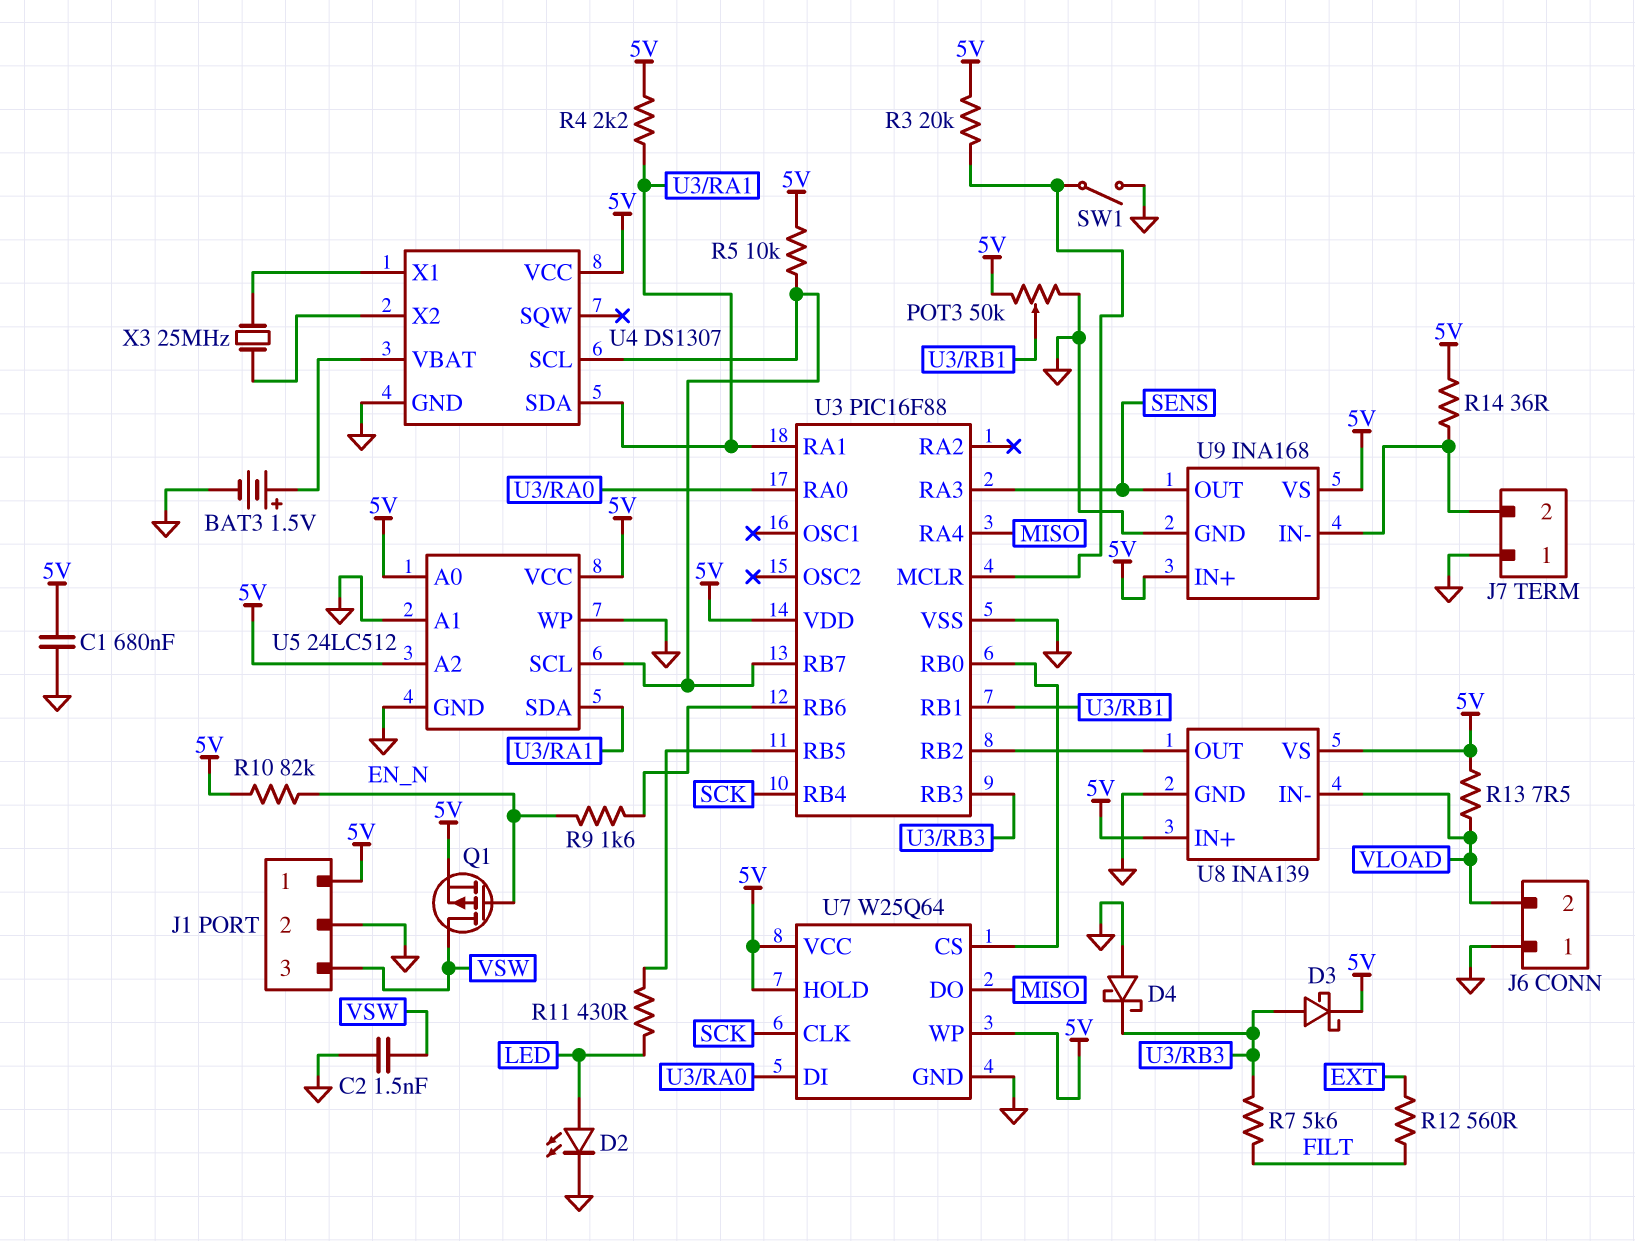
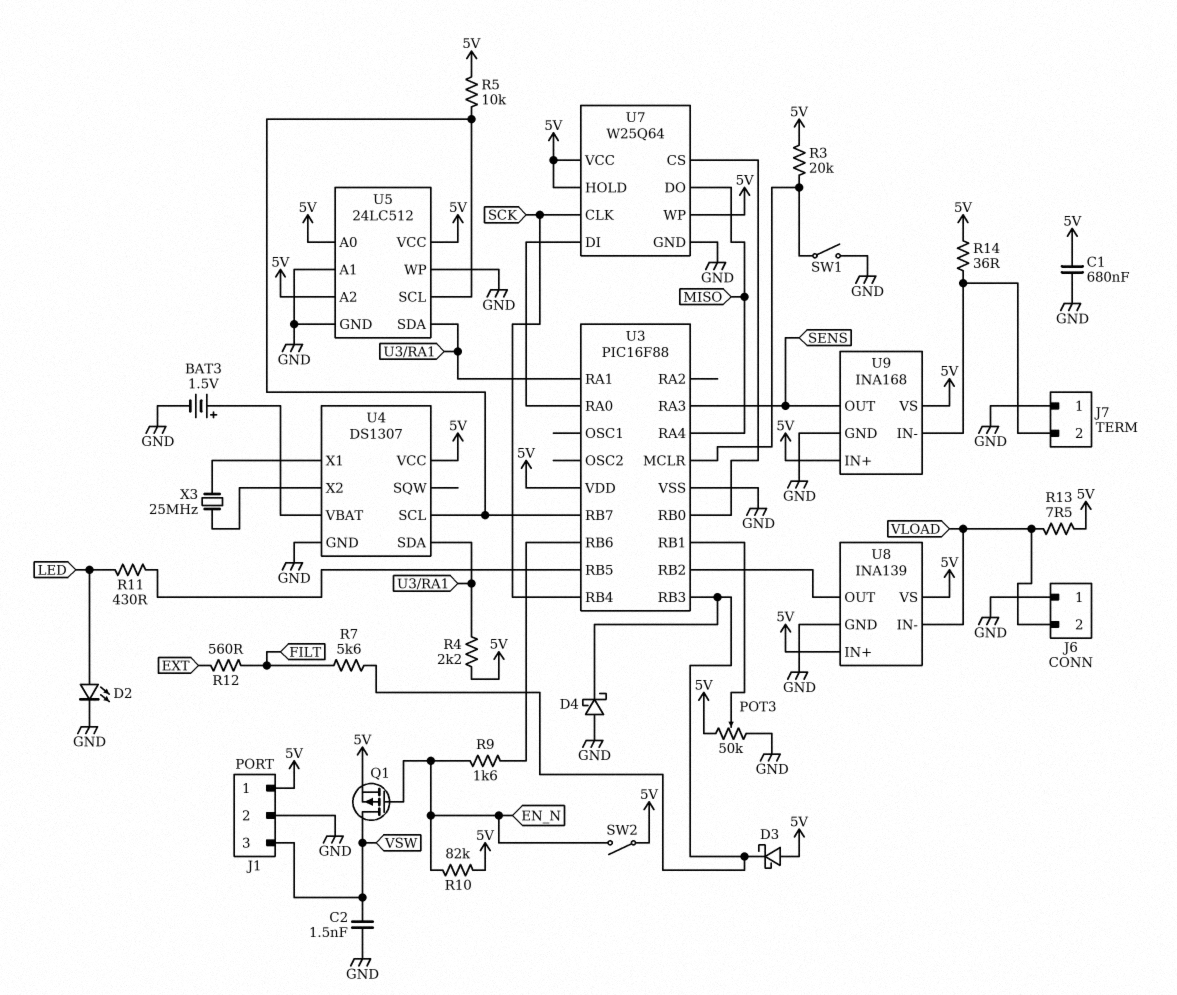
D3: schottky (A U3/RB3, K 5V) -> schottky (A 5V, K U3/RB3)
SW2: none -> switch (5V, EN_N)

